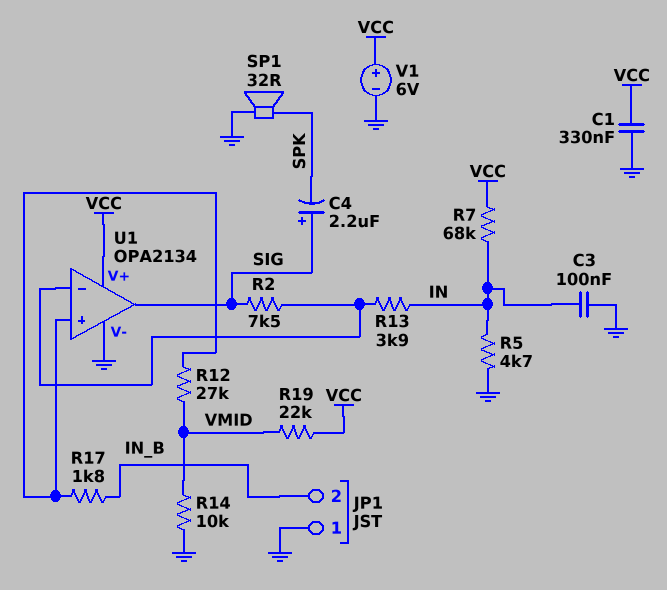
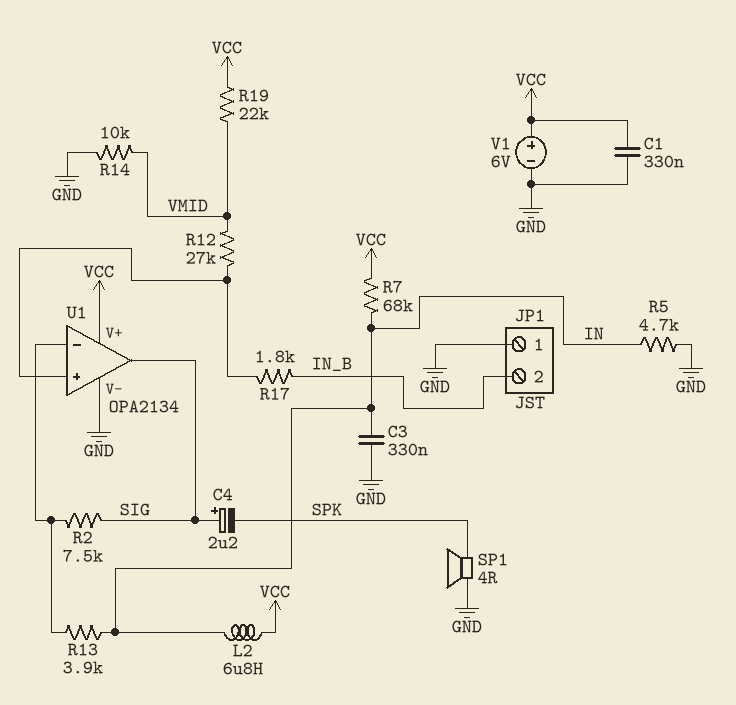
C3: 100nF (GND, IN) -> 330nF (GND, IN)
L2: none -> 6.8uH (IN, VCC)
SP1: speaker 32R (GND, SPK) -> speaker 4R (GND, SPK)

